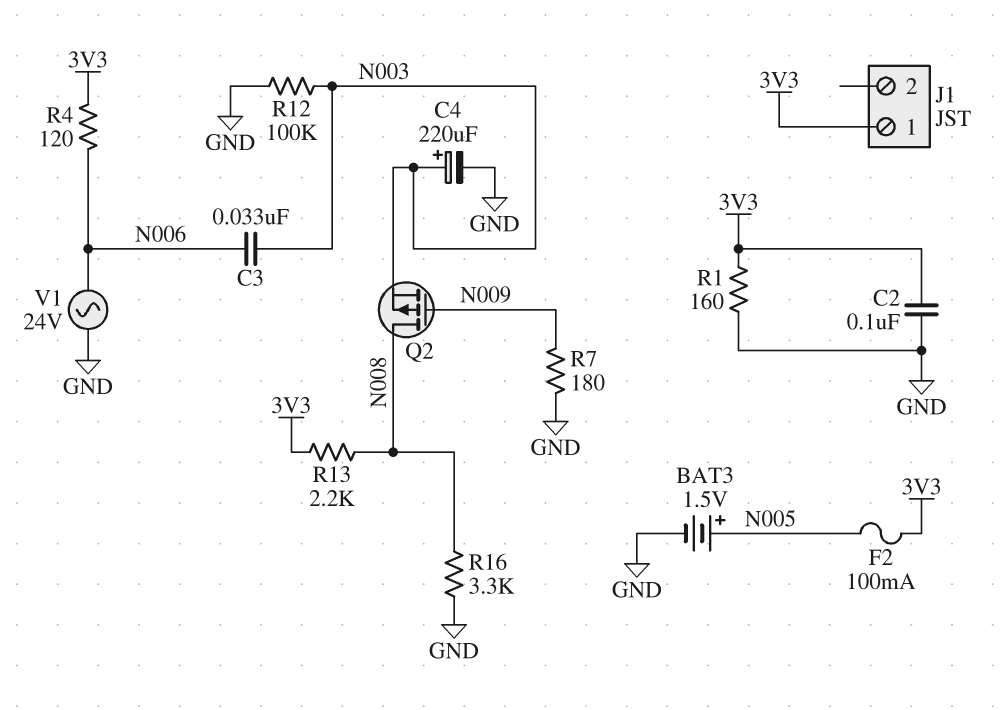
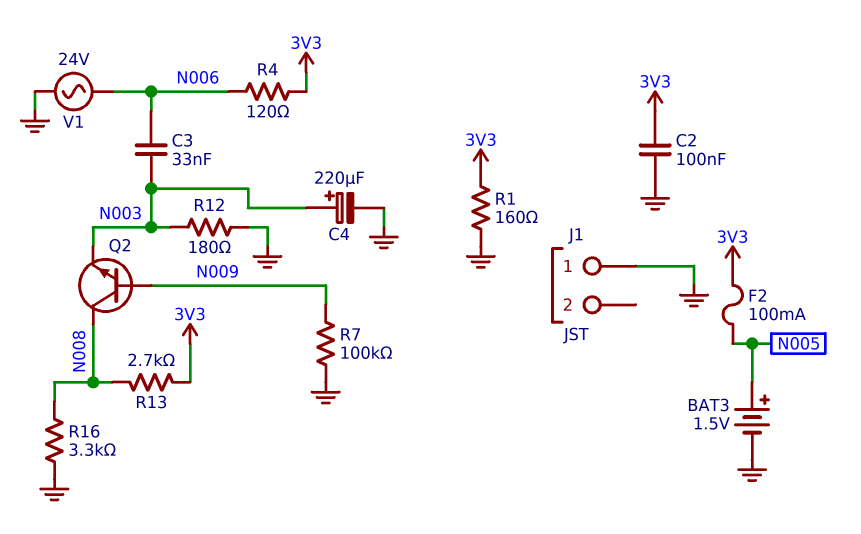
J1 pin 1: 3V3 -> GND
Q2: PMOS (G N009, D N008, S N003) -> NPN (B N009, C N008, E N003)
R7: 180 (GND, N009) -> 100k (GND, N009)
R12: 100k (GND, N003) -> 180 (GND, N003)
R13: 2.2k (3V3, N008) -> 2.7k (3V3, N008)

